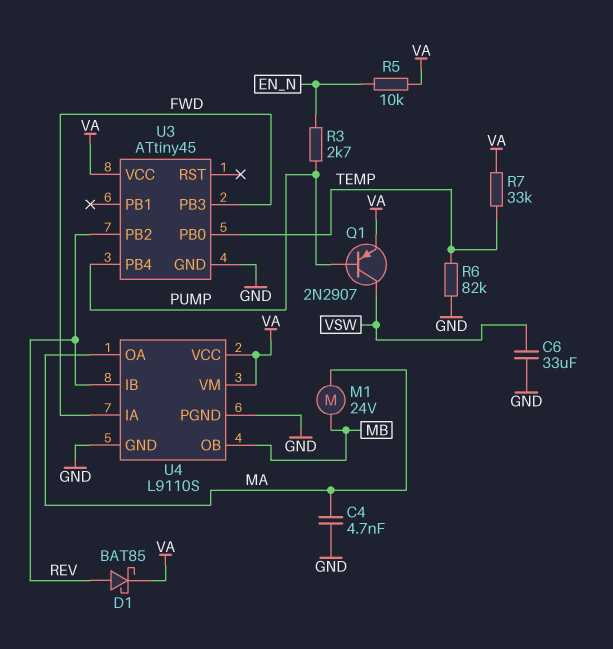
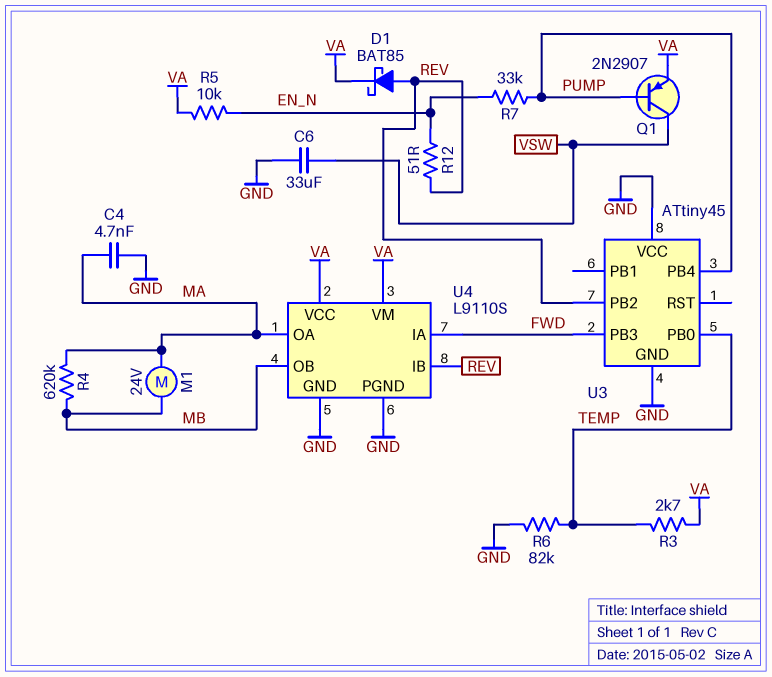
R3: 2.7k (EN_N, PUMP) -> 2.7k (TEMP, VA)
R4: none -> 620k (MA, MB)
R7: 33k (TEMP, VA) -> 33k (EN_N, PUMP)
R12: none -> 51 (EN_N, REV)
U3 pin VCC: VA -> GND

